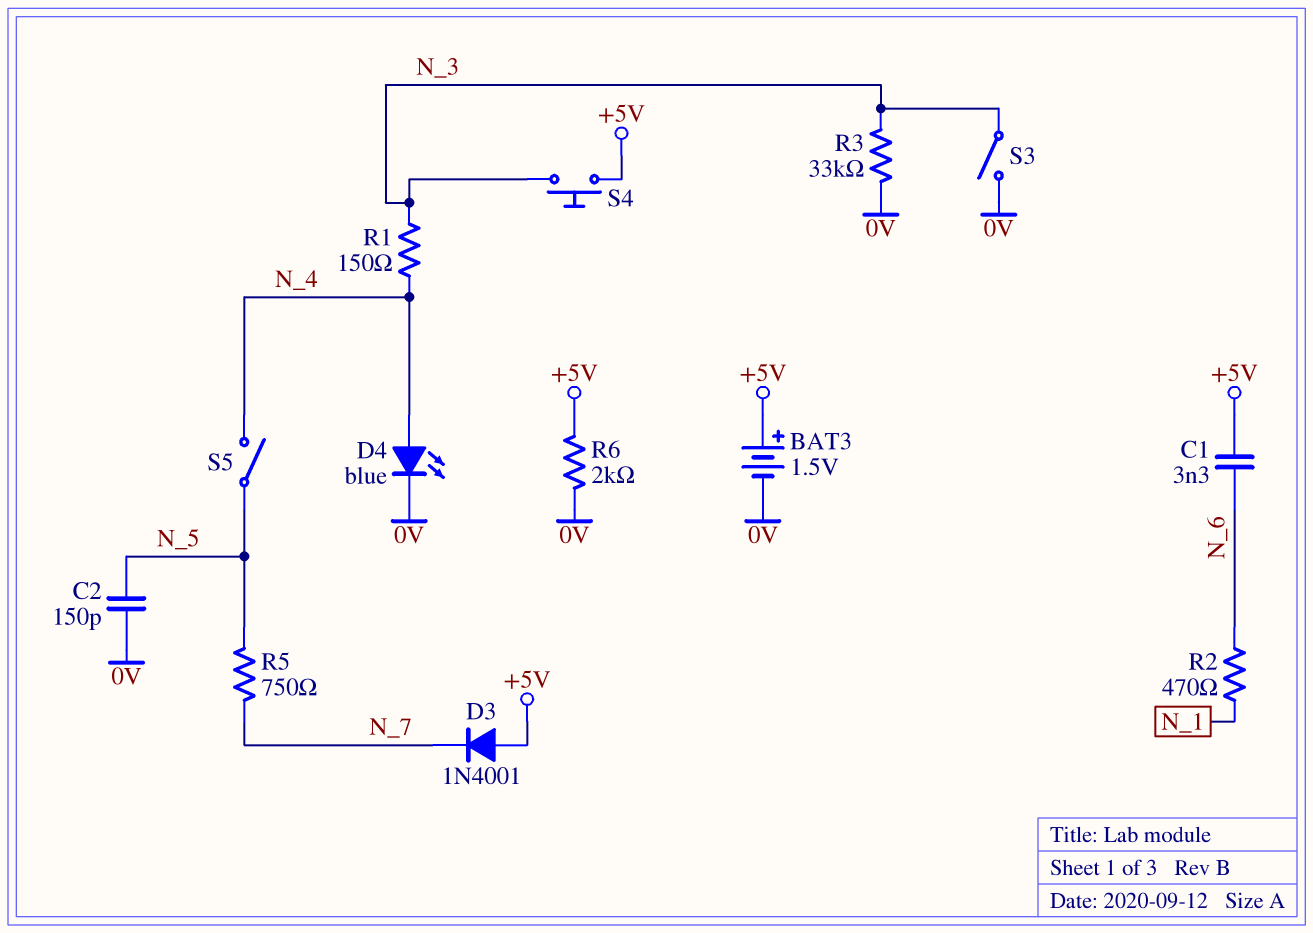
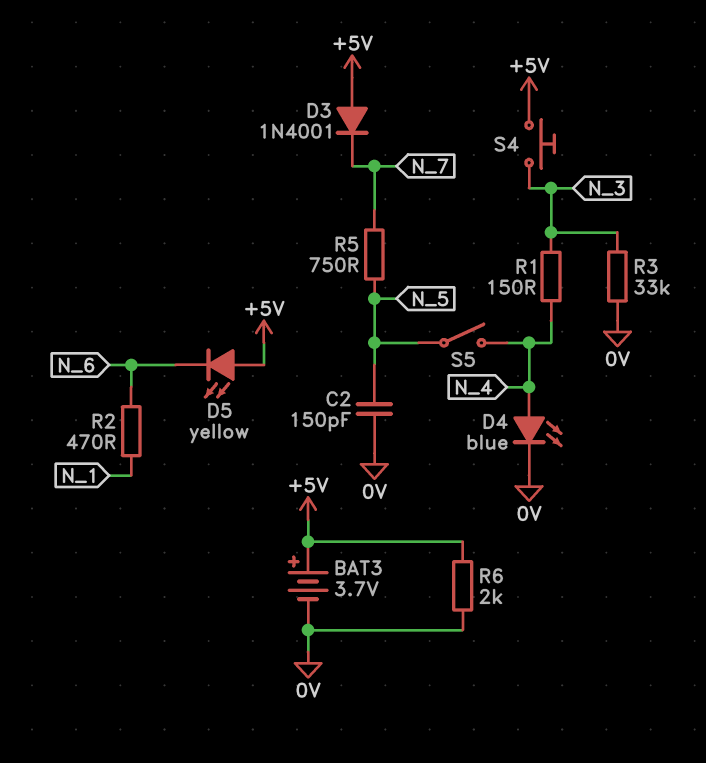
BAT3: 1.5V (plus +5V, minus 0V) -> 3.7V (plus +5V, minus 0V)
C1: 3.3nF (+5V, N_6) -> none
D5: none -> LED yellow (A +5V, K N_6)
S3: switch (0V, N_3) -> none

